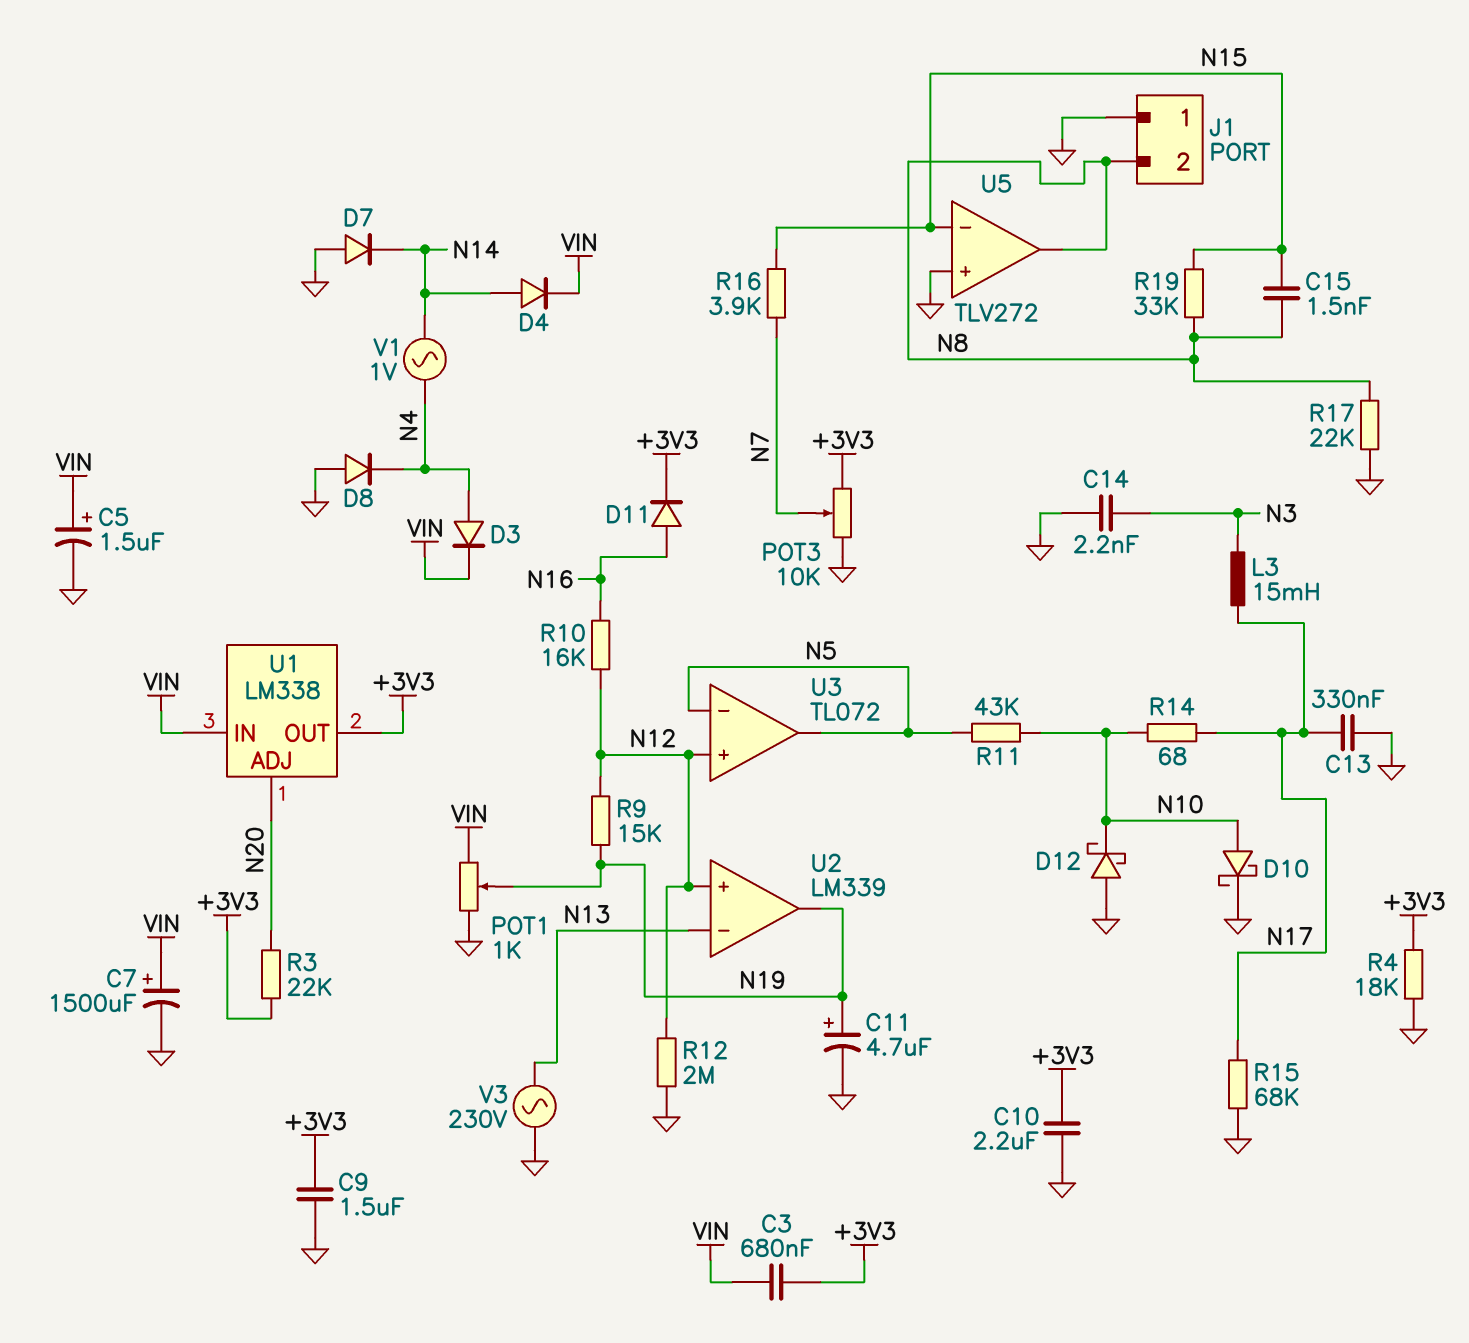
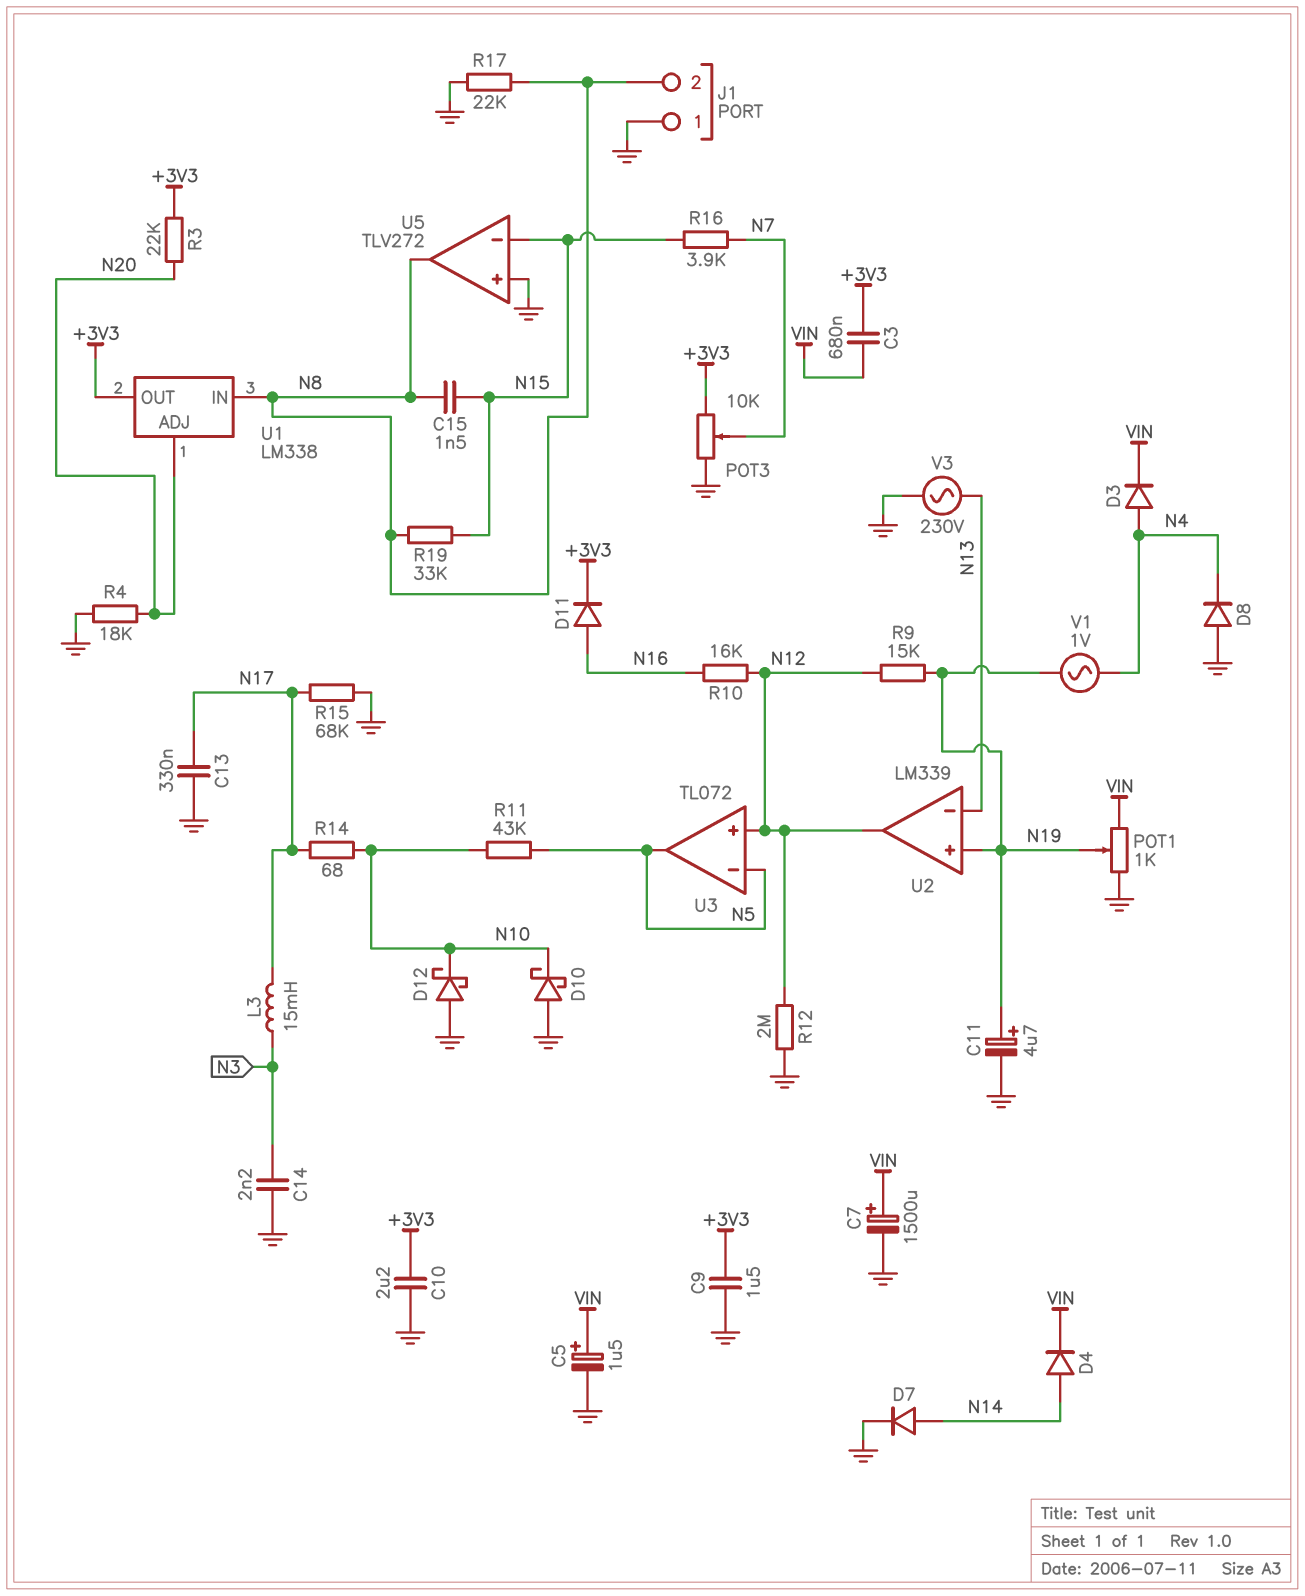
D7: diode (A GND, K N14) -> diode (A N14, K GND)
D10: schottky (A N10, K GND) -> schottky (A GND, K N10)
R4: 18k (+3V3, GND) -> 18k (GND, N20)
U1 pin IN: VIN -> N8
U2 pin in+: N12 -> N19
U2 pin out: N19 -> N12
V1: AC 1V (N4, N14) -> AC 1V (N4, N19)

